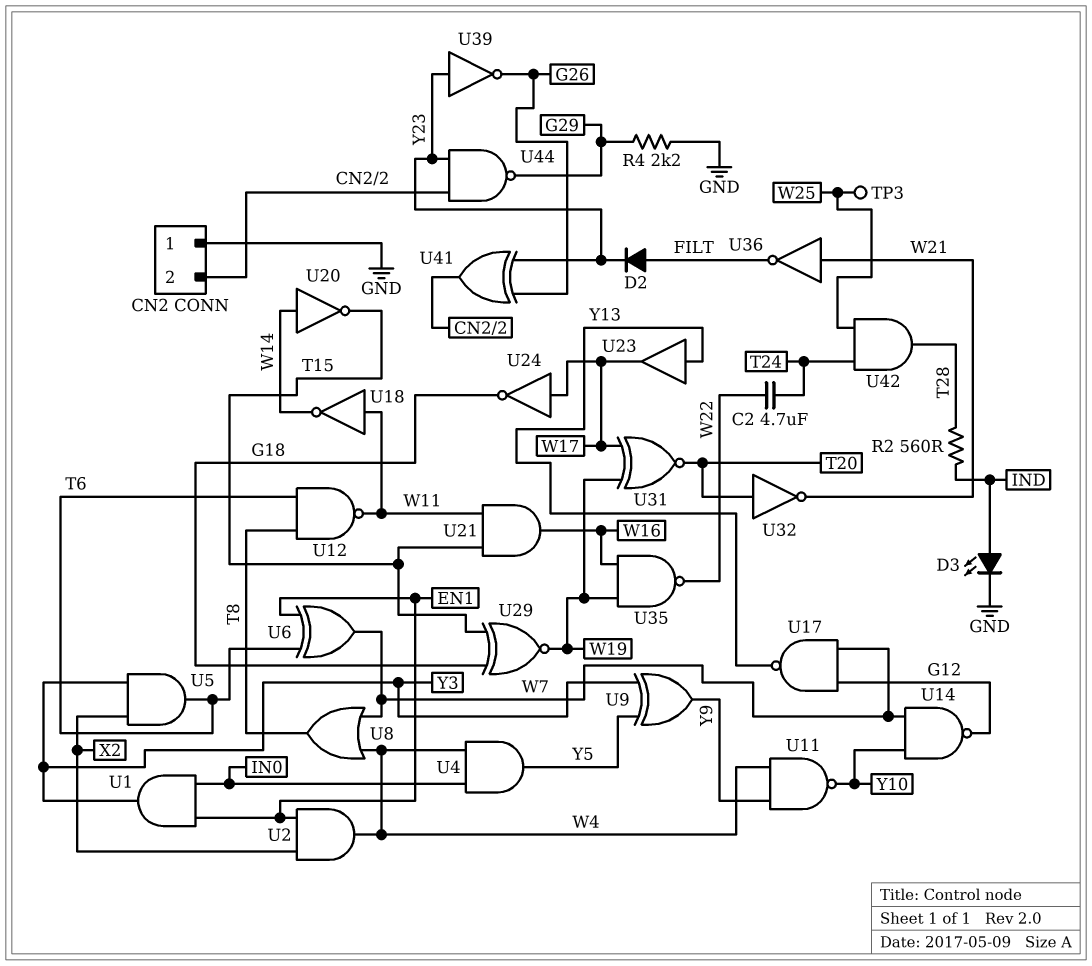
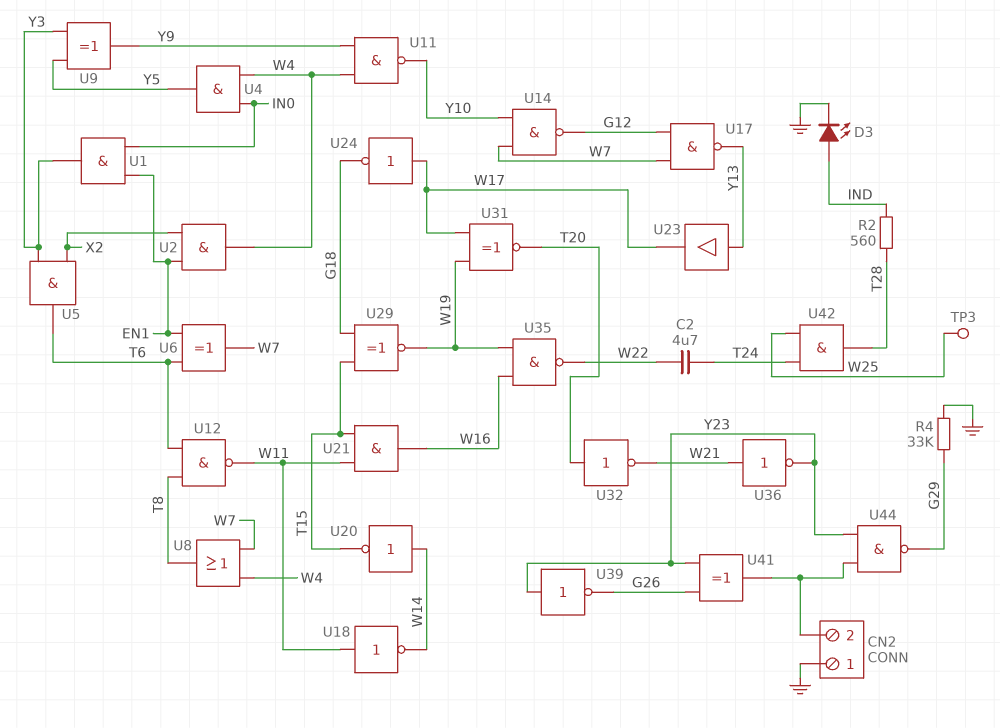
D2: diode (A FILT, K Y23) -> none
R4: 2.2k (G29, GND) -> 33k (G29, GND)
U36: NOT (in W21, out FILT) -> NOT (in W21, out Y23)

